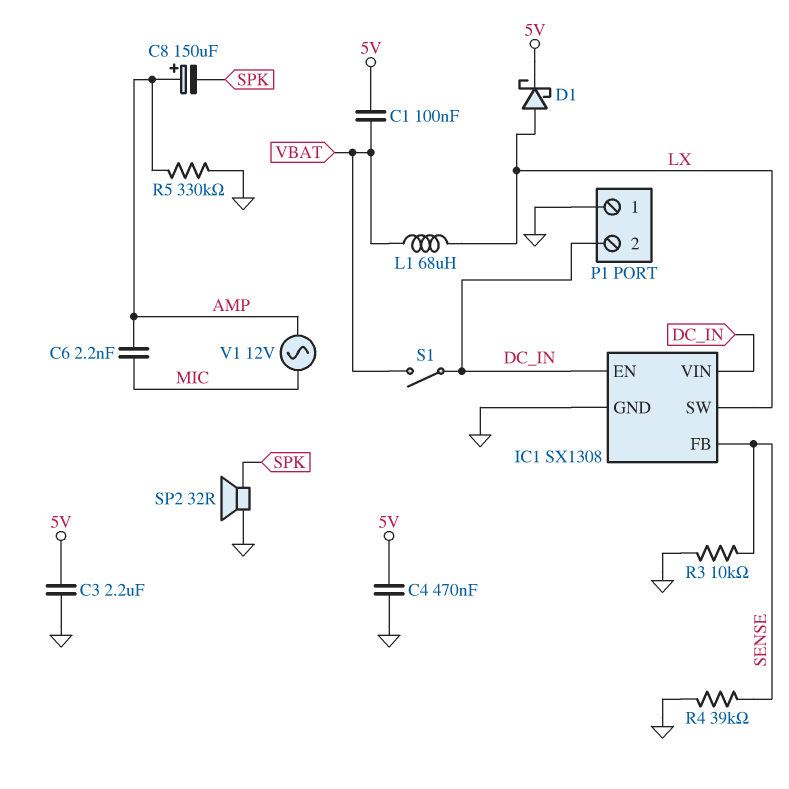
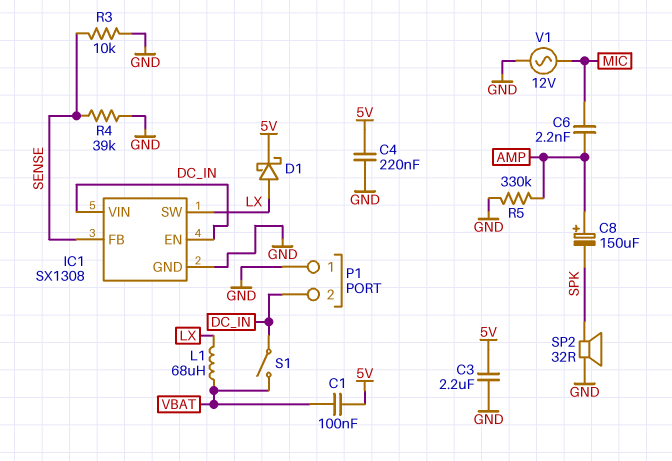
C4: 470nF (5V, GND) -> 220nF (5V, GND)
V1: AC 12V (AMP, MIC) -> AC 12V (GND, MIC)

